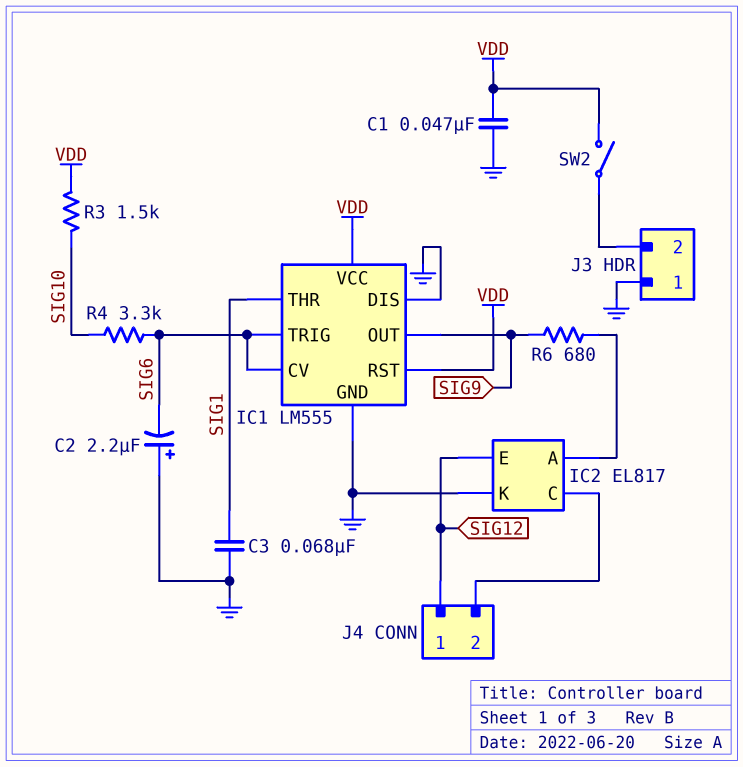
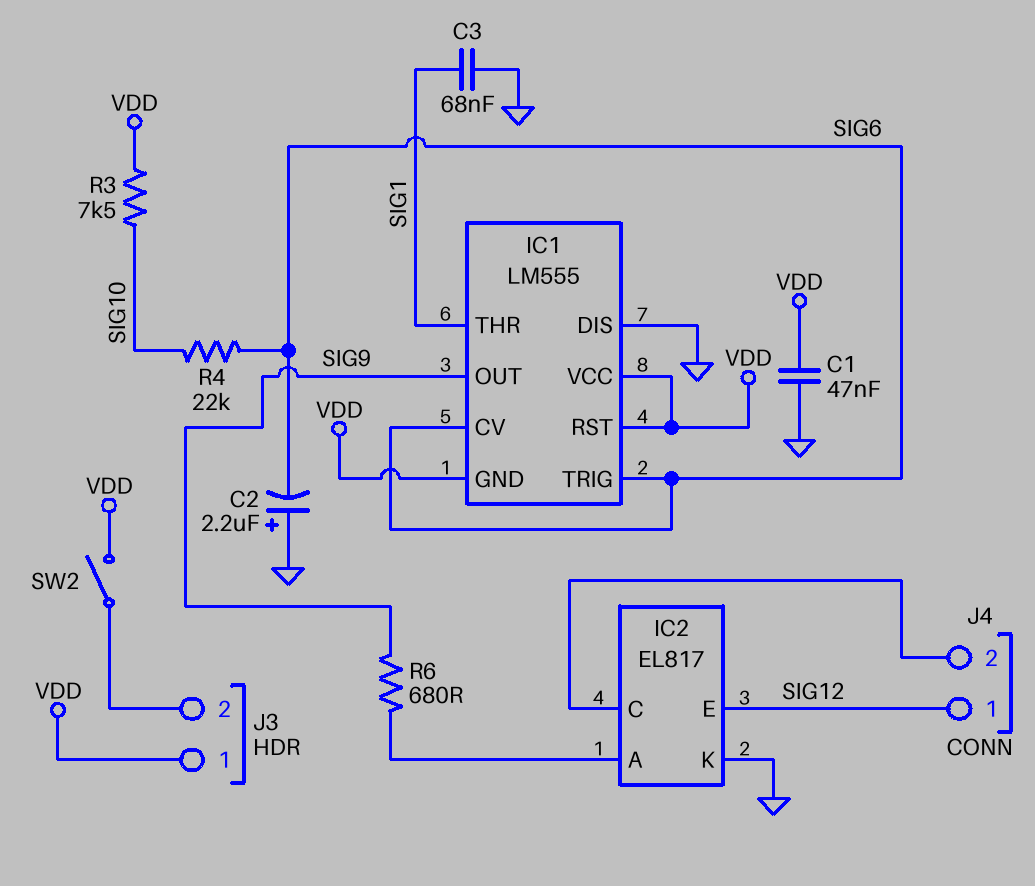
IC1 pin GND: GND -> VDD
J3 pin 1: GND -> VDD
R3: 1.5k (SIG10, VDD) -> 7.5k (SIG10, VDD)
R4: 3.3k (SIG6, SIG10) -> 22k (SIG6, SIG10)

